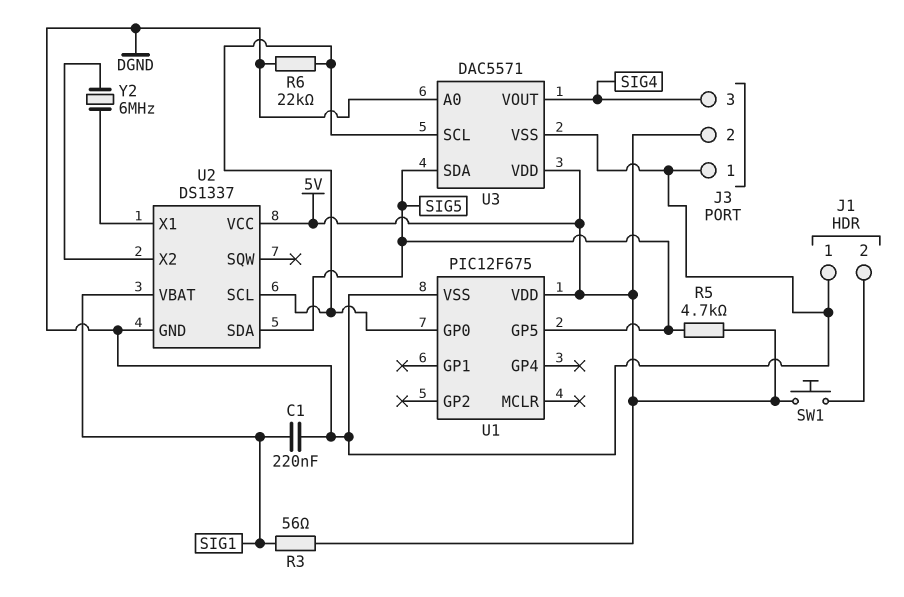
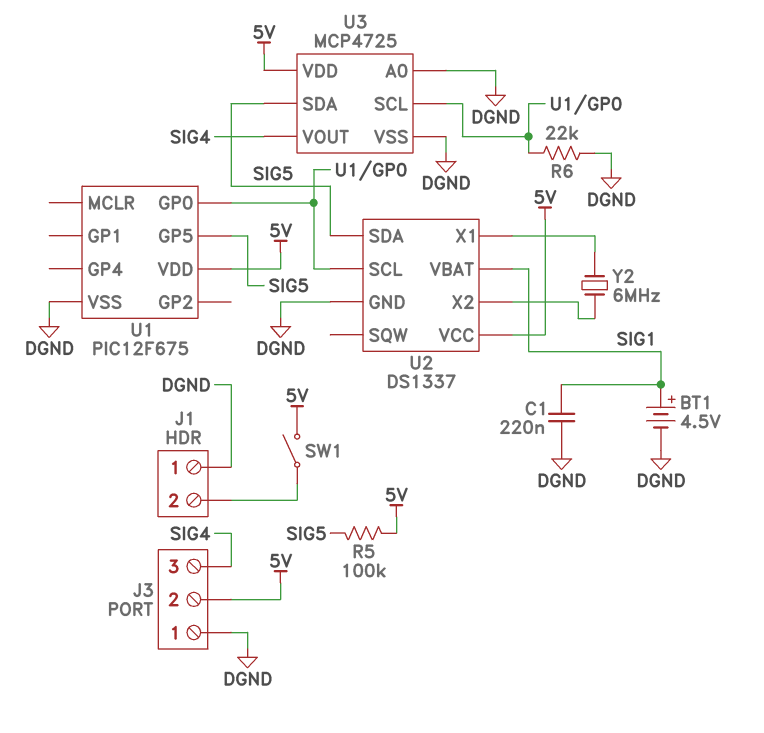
BT1: none -> 4.5V (plus SIG1, minus DGND)
R3: 56 (5V, SIG1) -> none
R5: 4.7k (5V, SIG5) -> 100k (5V, SIG5)
SW1: button (5V, J1/2) -> switch (5V, J1/2)
U3: DAC5571 -> MCP4725

